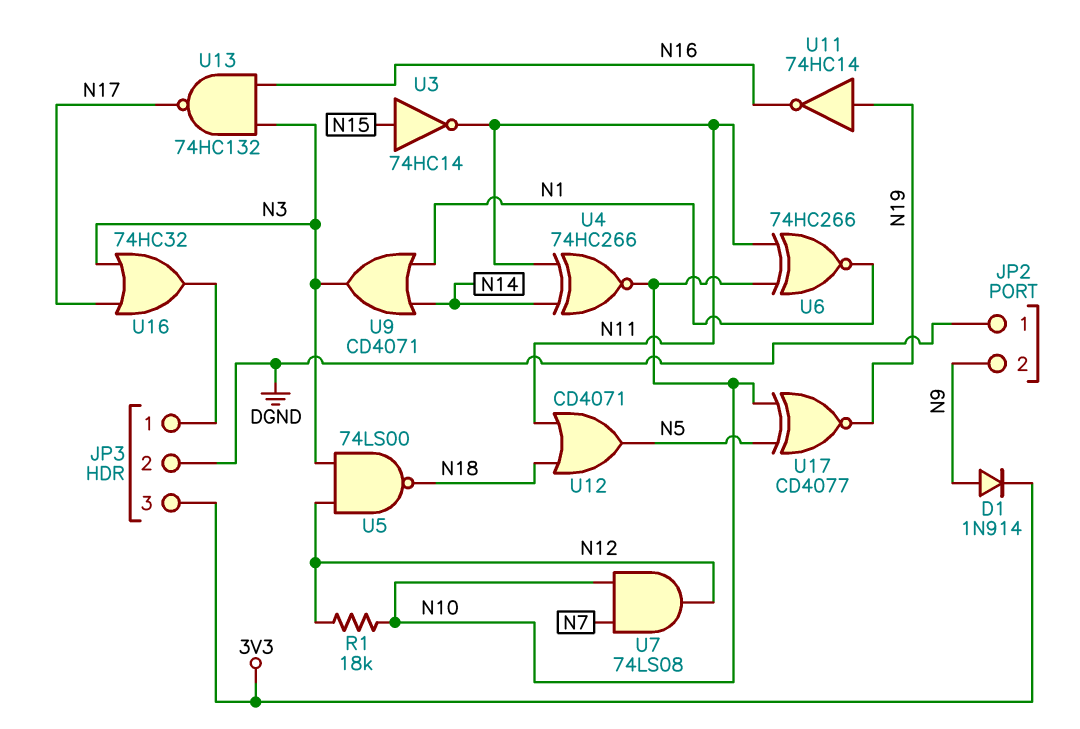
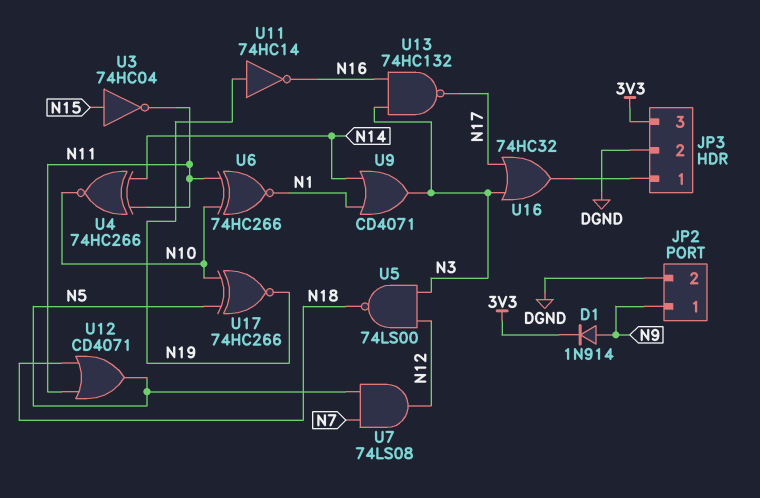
JP2 pin 1: DGND -> N9
JP2 pin 2: N9 -> DGND
R1: 18k (N10, N12) -> none
U3: NOT 74HC14 (in N15, out N11) -> NOT 74HC04 (in N15, out N11)
U7: AND 74LS08 (in N7, in N10, out N12) -> AND 74LS08 (in N5, in N7, out N12)
U17: XNOR CD4077 (in N5, in N10, out N19) -> XNOR 74HC266 (in N5, in N10, out N19)

